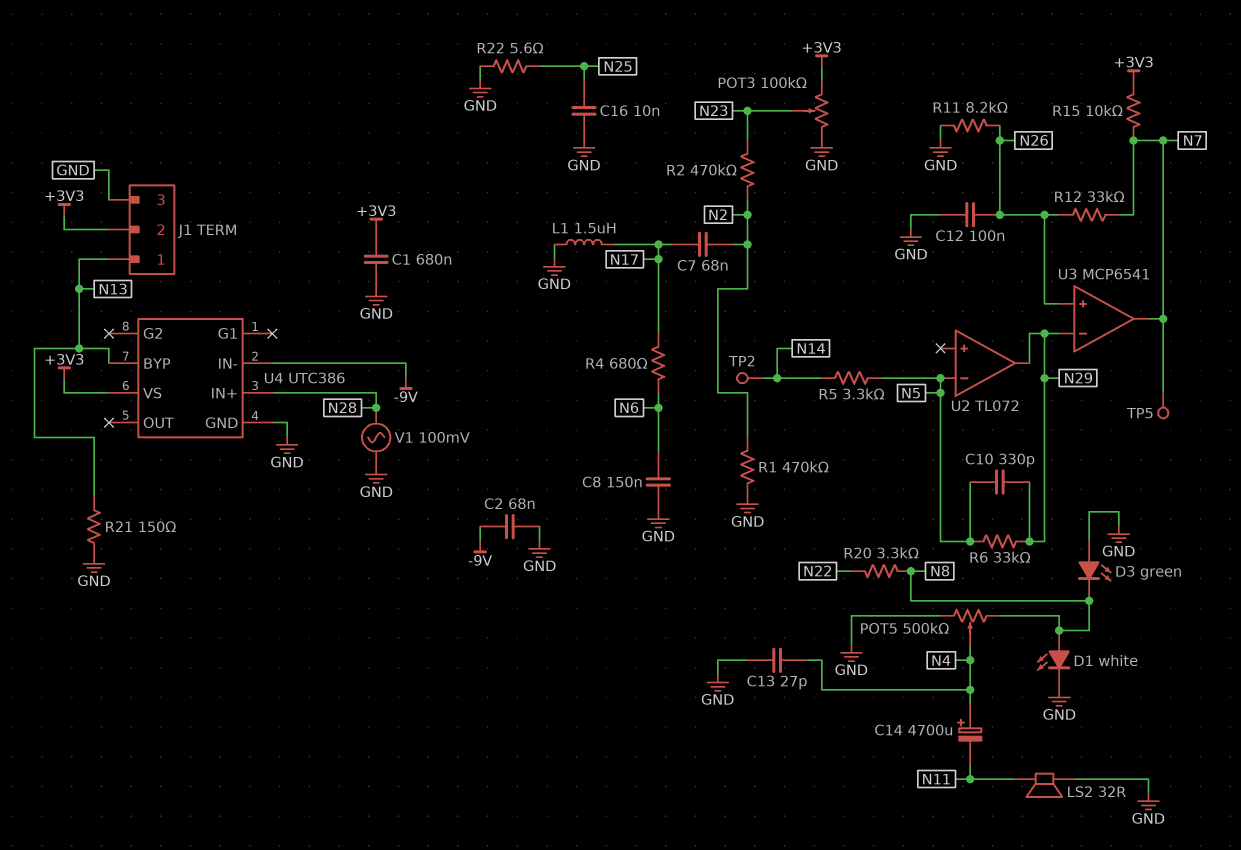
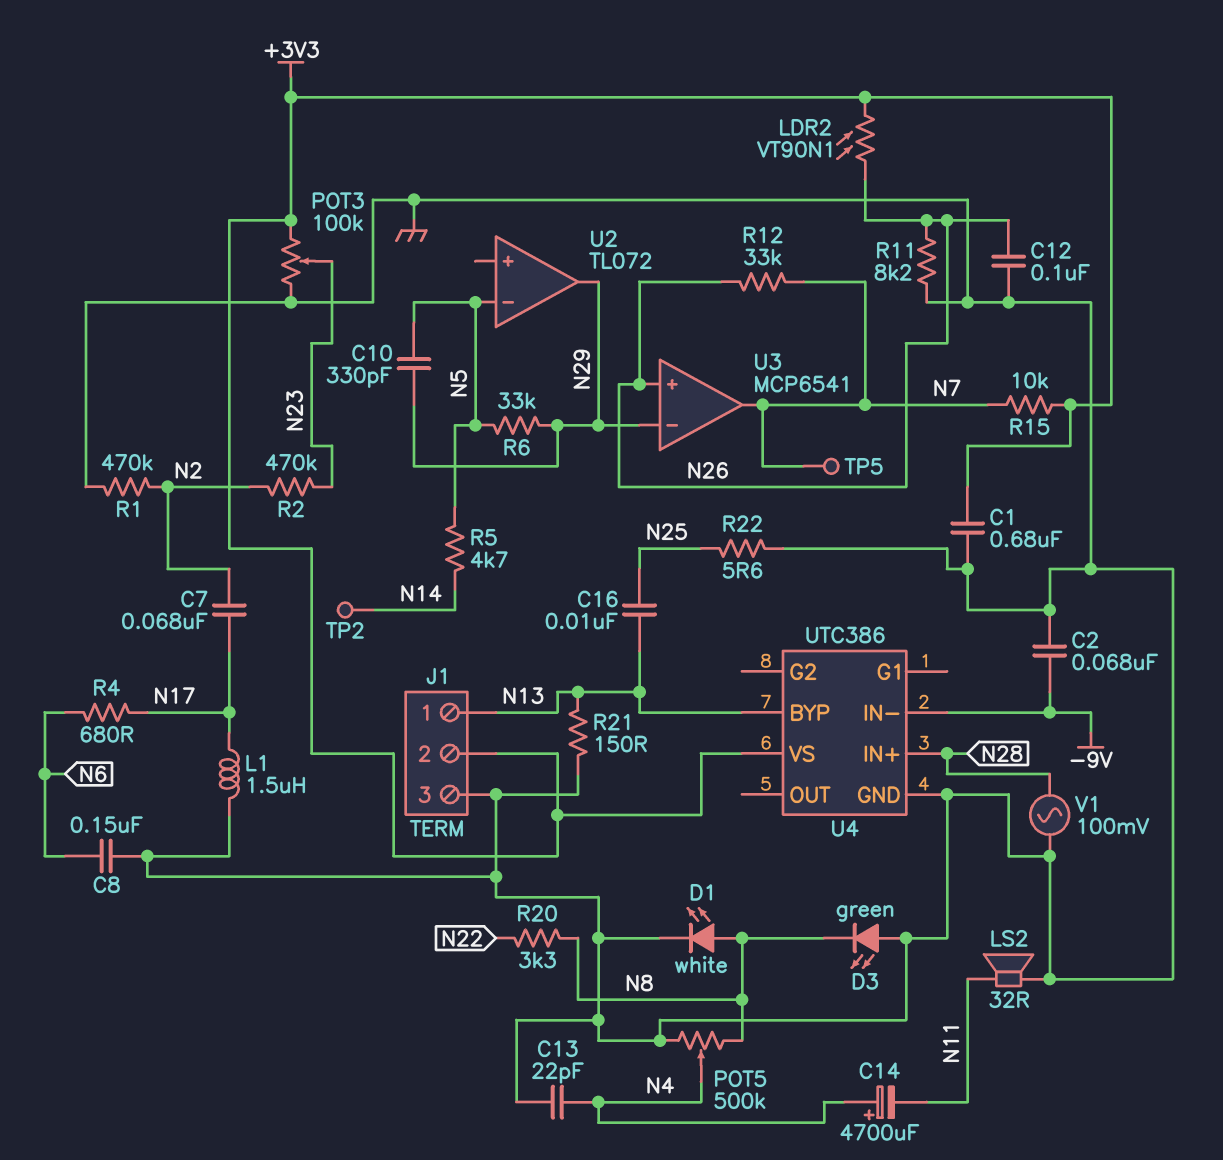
C13: 27pF (GND, N4) -> 22pF (GND, N4)
C16: 10nF (GND, N25) -> 10nF (N13, N25)
LDR2: none -> VT90N1 (+3V3, N26)
R5: 3.3k (N5, N14) -> 4.7k (N5, N14)

